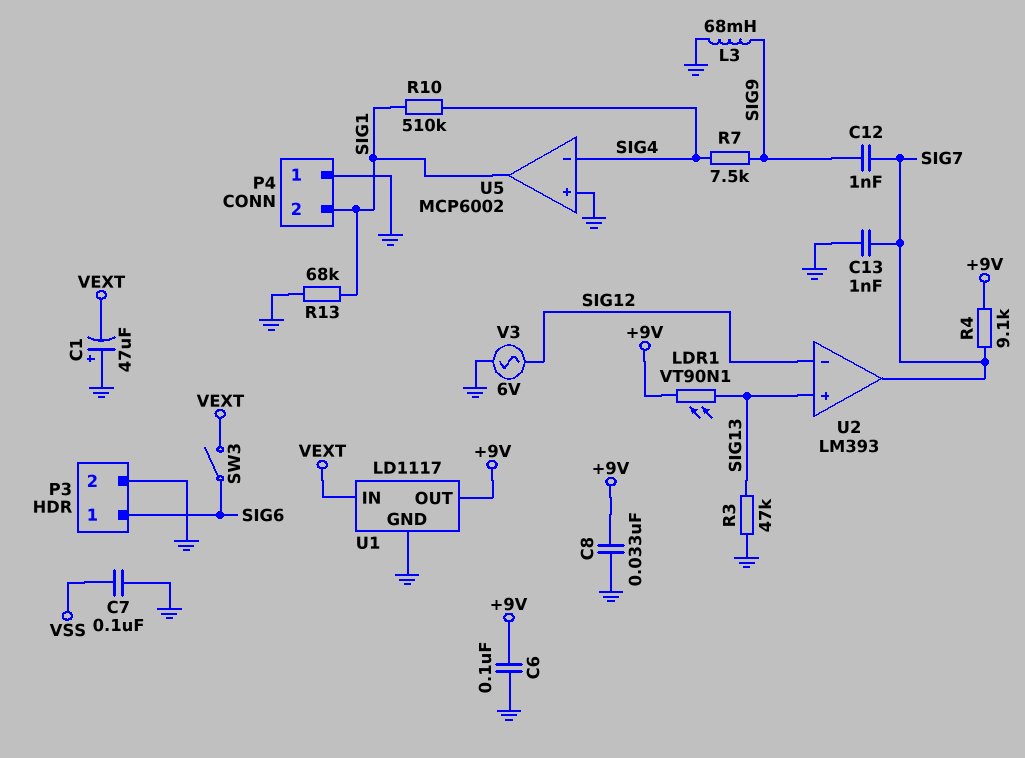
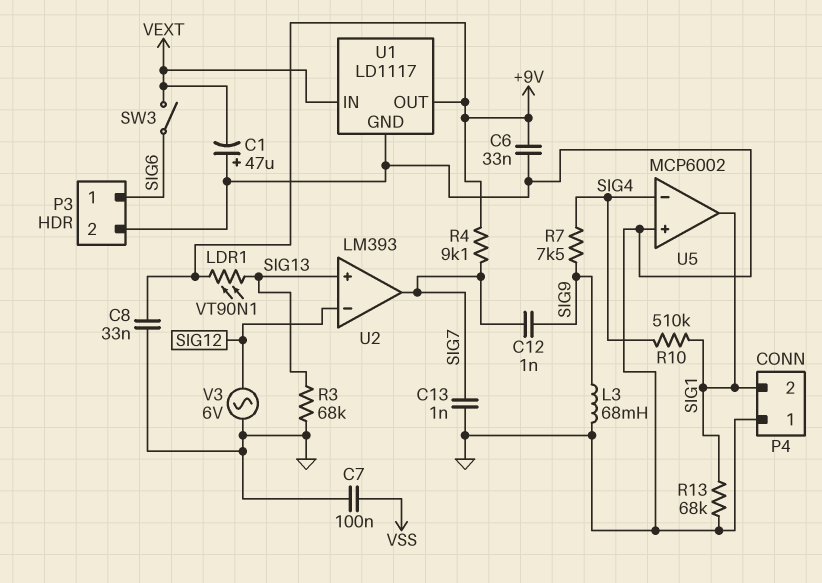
C6: 100nF (+9V, GND) -> 33nF (+9V, GND)
R3: 47k (GND, SIG13) -> 68k (GND, SIG13)

